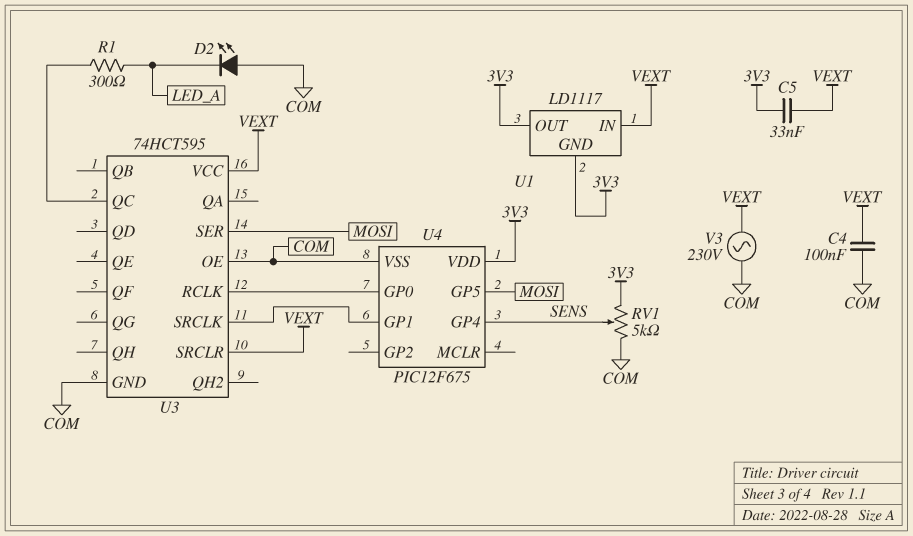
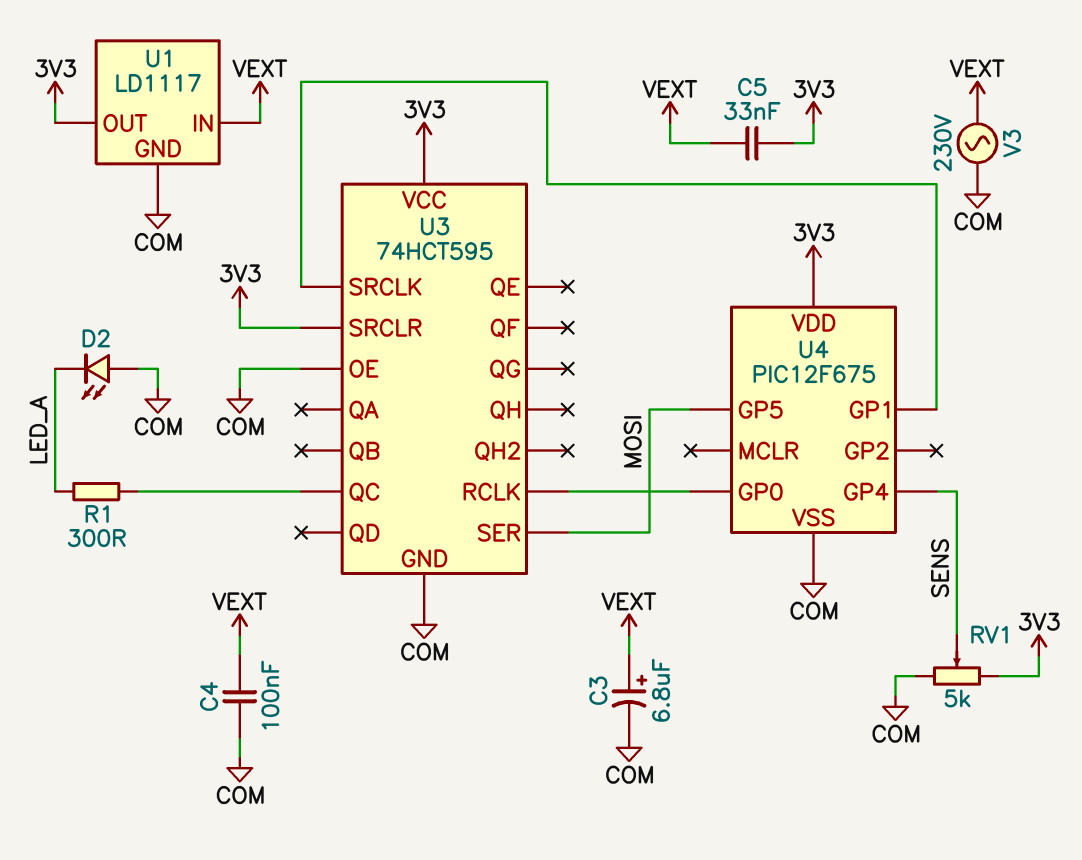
C3: none -> 6.8uF (plus VEXT, minus COM)
U1 pin GND: 3V3 -> COM
U3 pin SRCLR: VEXT -> 3V3
U3 pin VCC: VEXT -> 3V3

